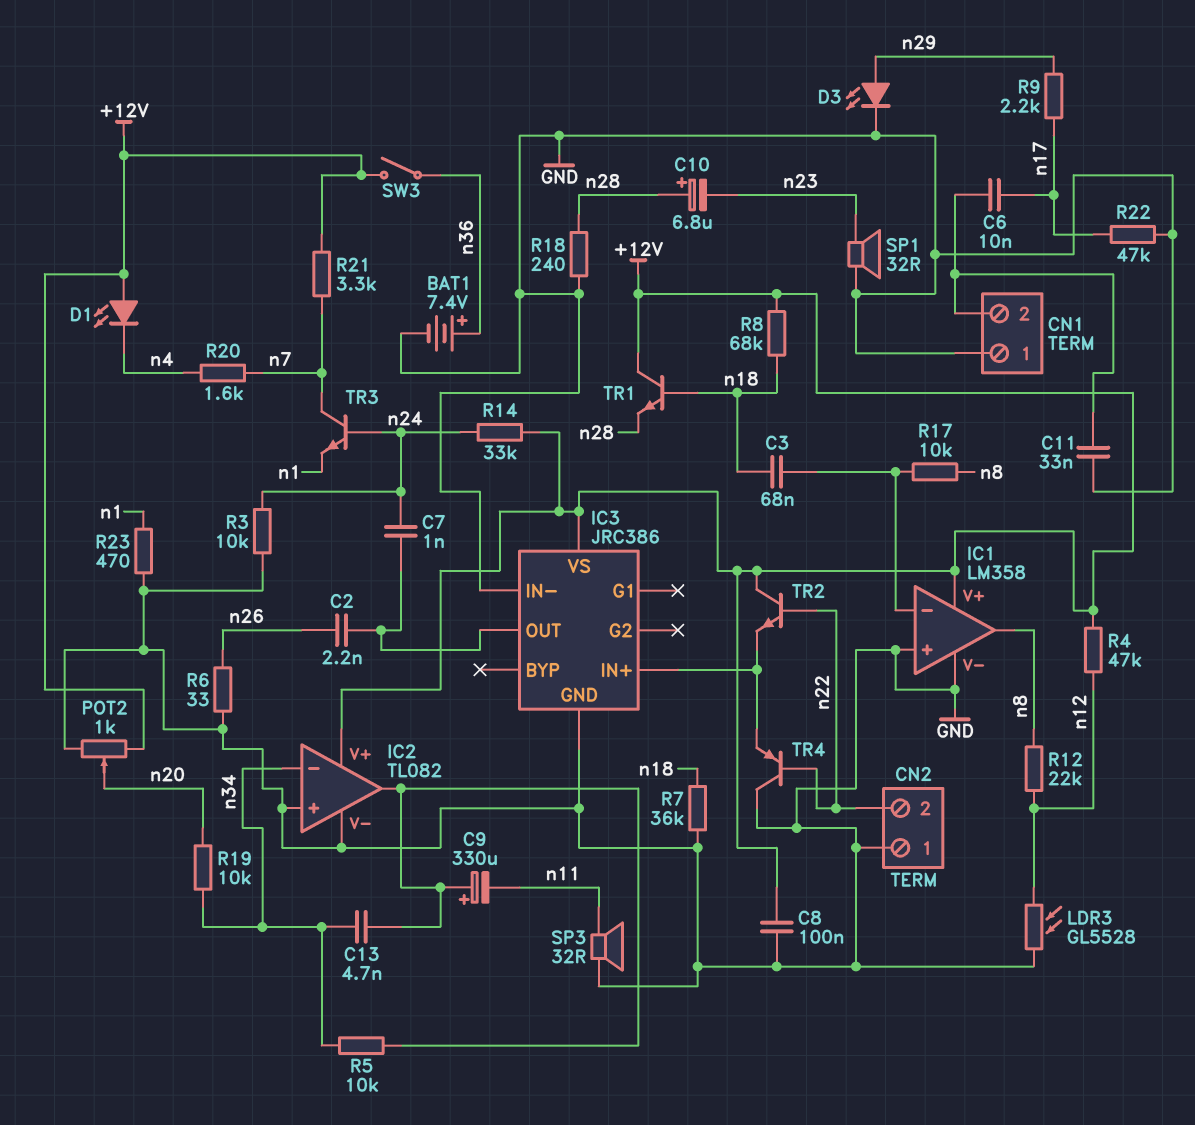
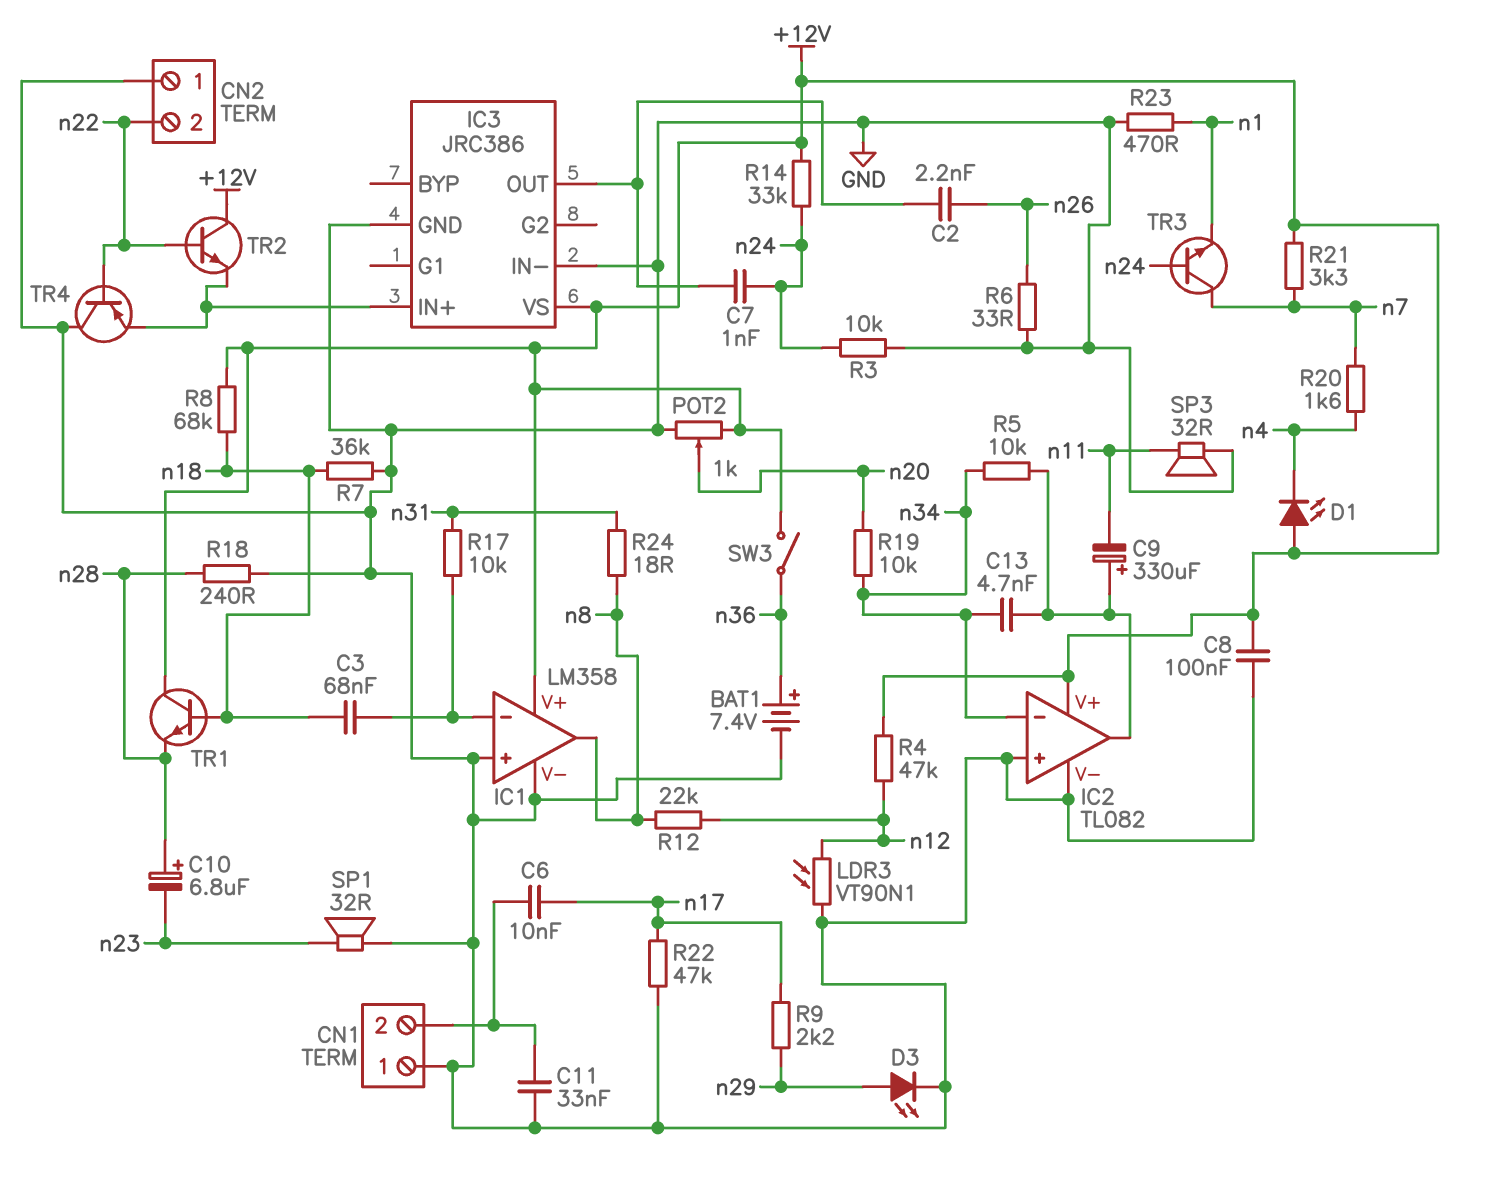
LDR3: GL5528 (GND, n12) -> VT90N1 (GND, n12)
R17: 10k (IC1/in-, n8) -> 10k (IC1/in-, n31)
R24: none -> 18 (n8, n31)

